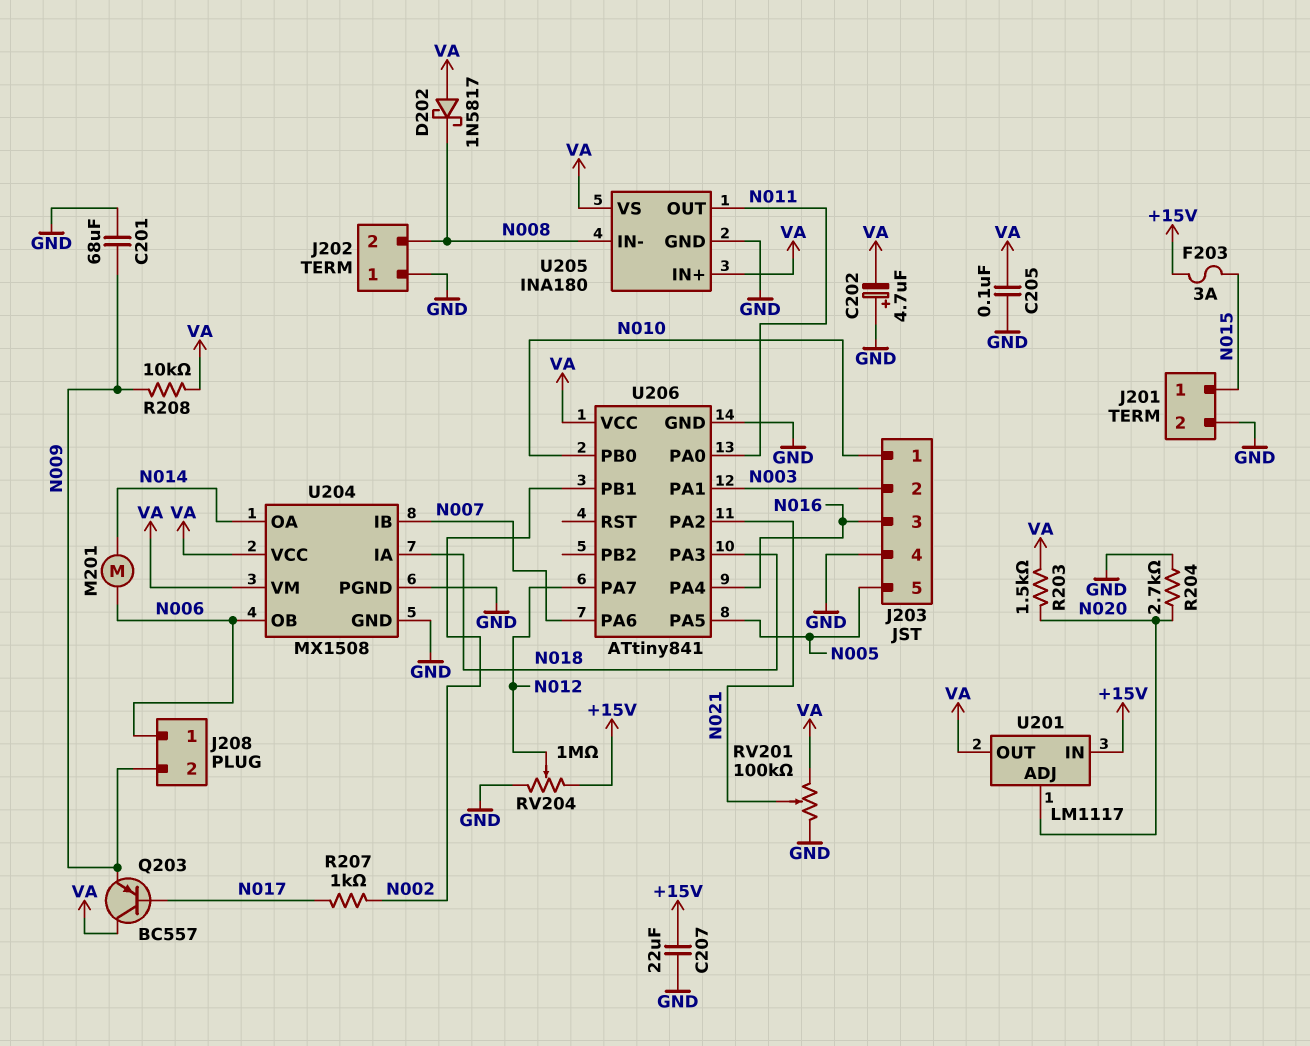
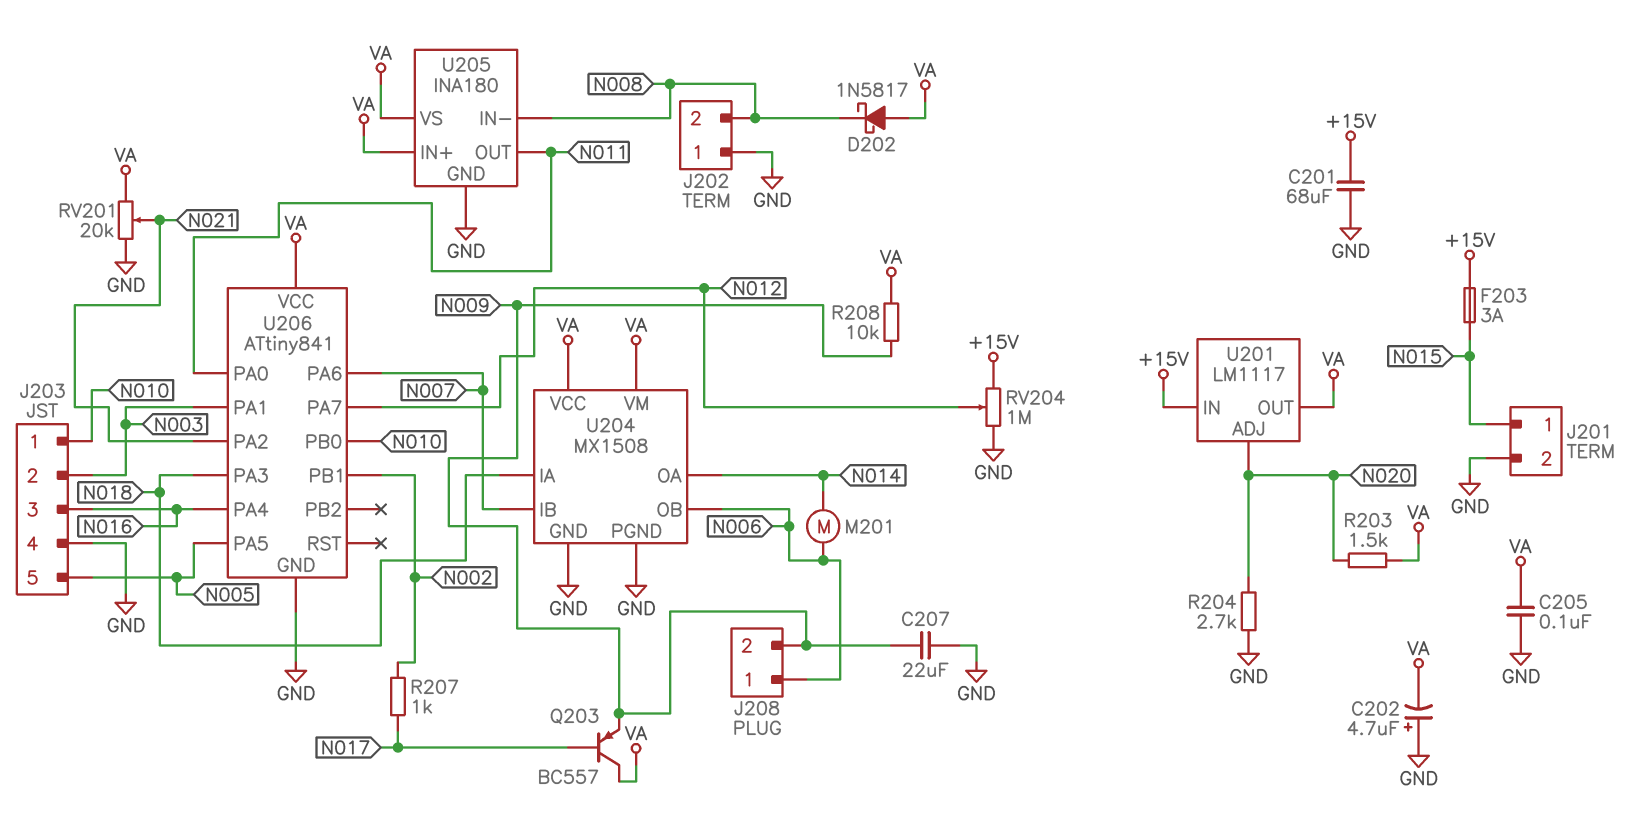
C201: 68uF (GND, N009) -> 68uF (+15V, GND)
C207: 22uF (+15V, GND) -> 22uF (GND, N009)
RV201: 100k (GND, VA, wiper N021) -> 20k (GND, VA, wiper N021)

